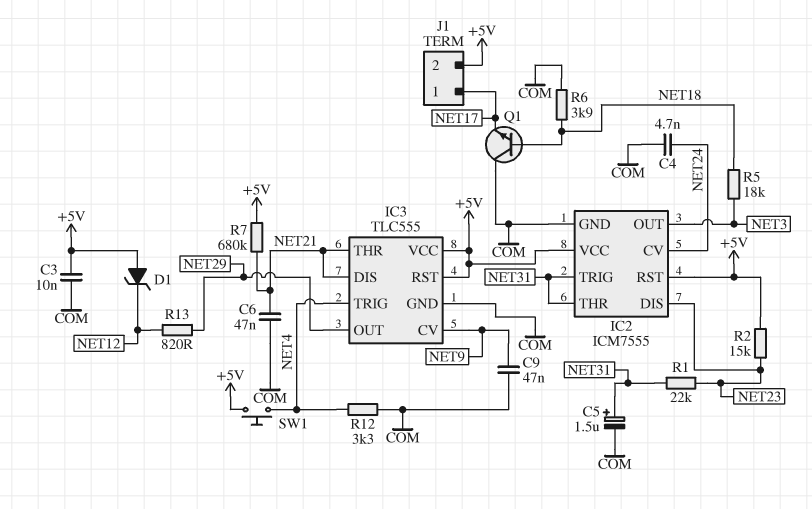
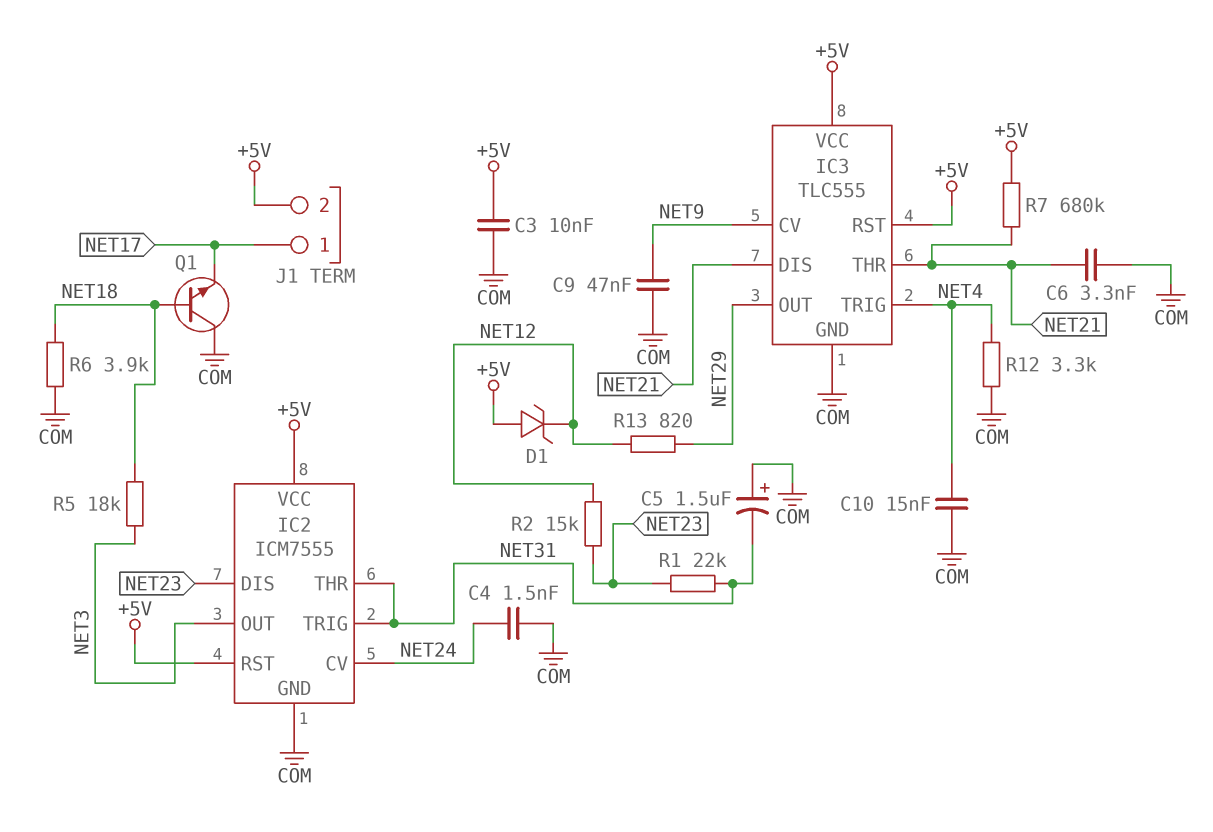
C4: 4.7nF (COM, NET24) -> 1.5nF (COM, NET24)
C5: 1.5uF (plus NET31, minus COM) -> 1.5uF (plus COM, minus NET31)
C6: 47nF (COM, NET21) -> 3.3nF (COM, NET21)
C10: none -> 15nF (COM, NET4)
R2: 15k (+5V, NET23) -> 15k (NET12, NET23)
SW1: button (+5V, NET4) -> none

